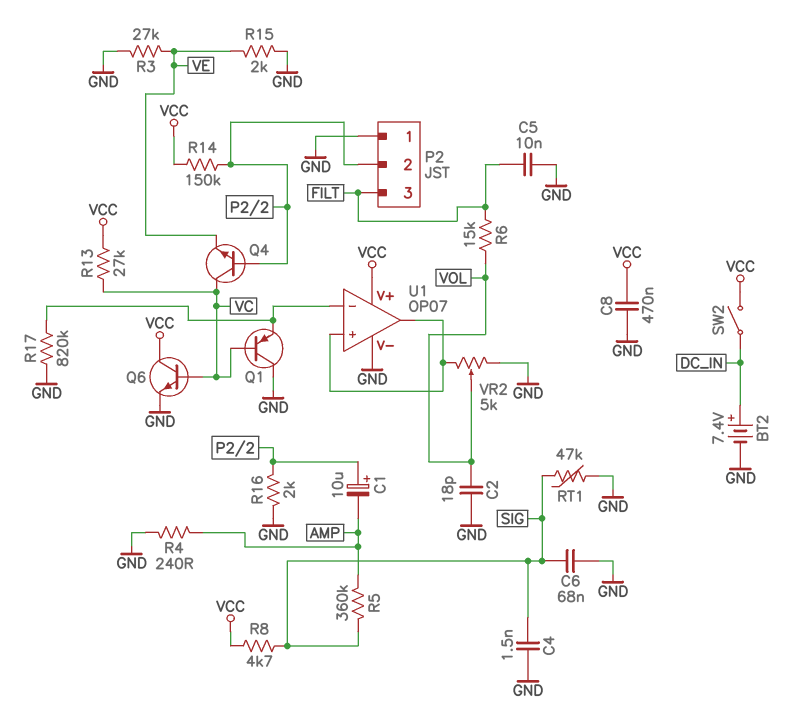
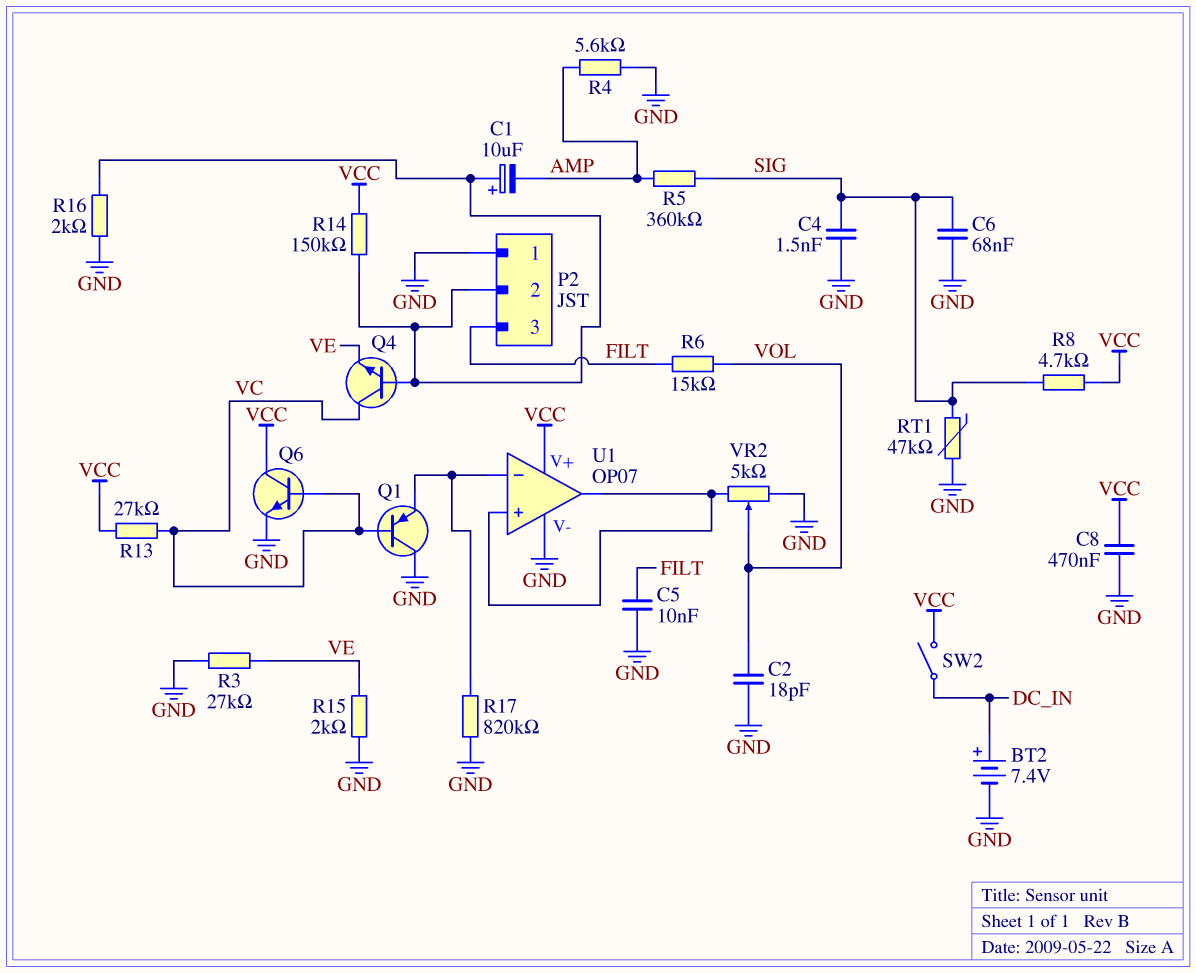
R4: 240 (AMP, GND) -> 5.6k (AMP, GND)

